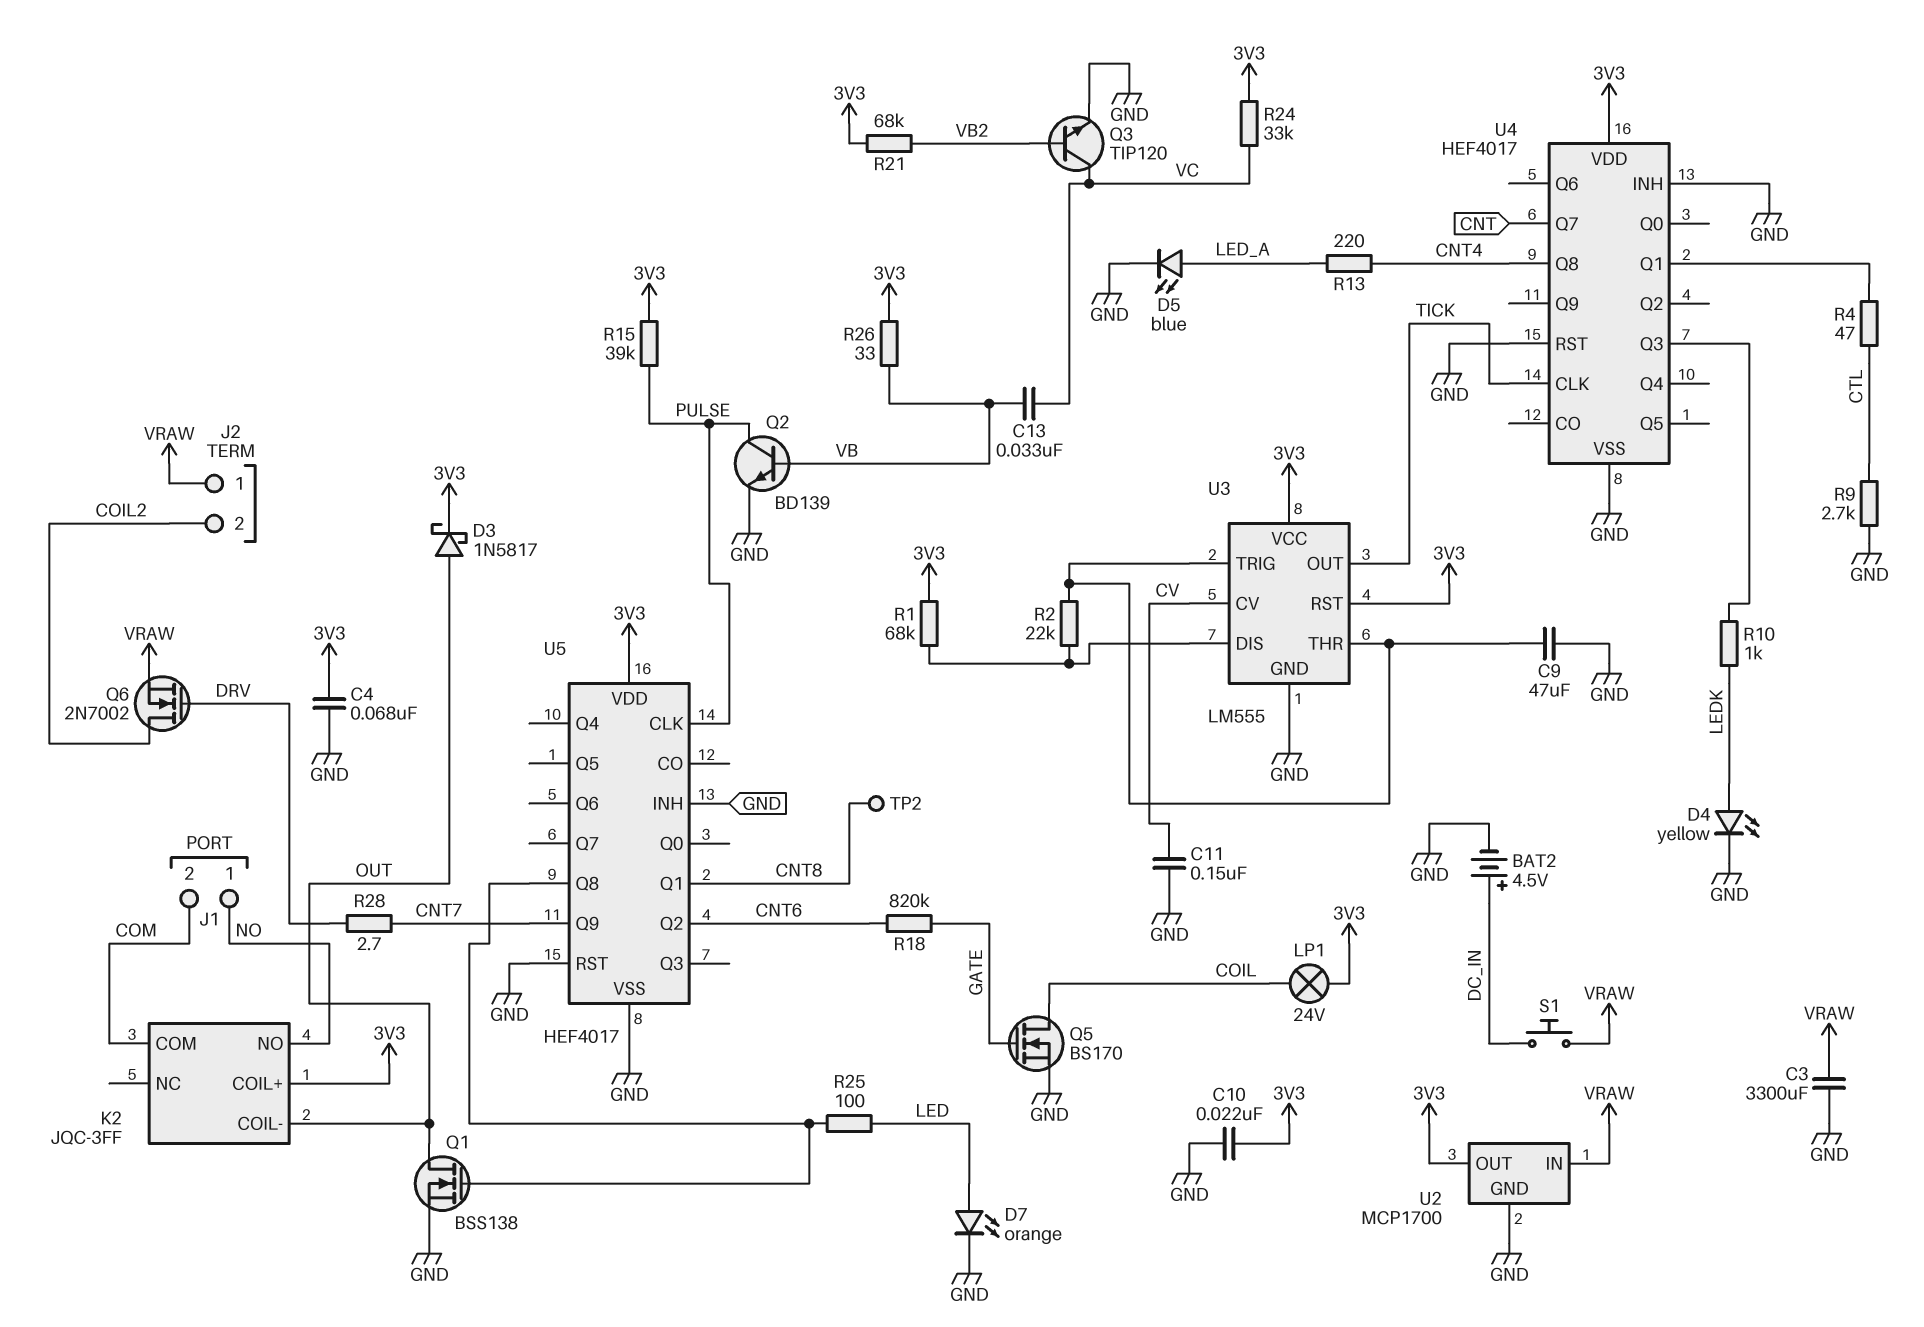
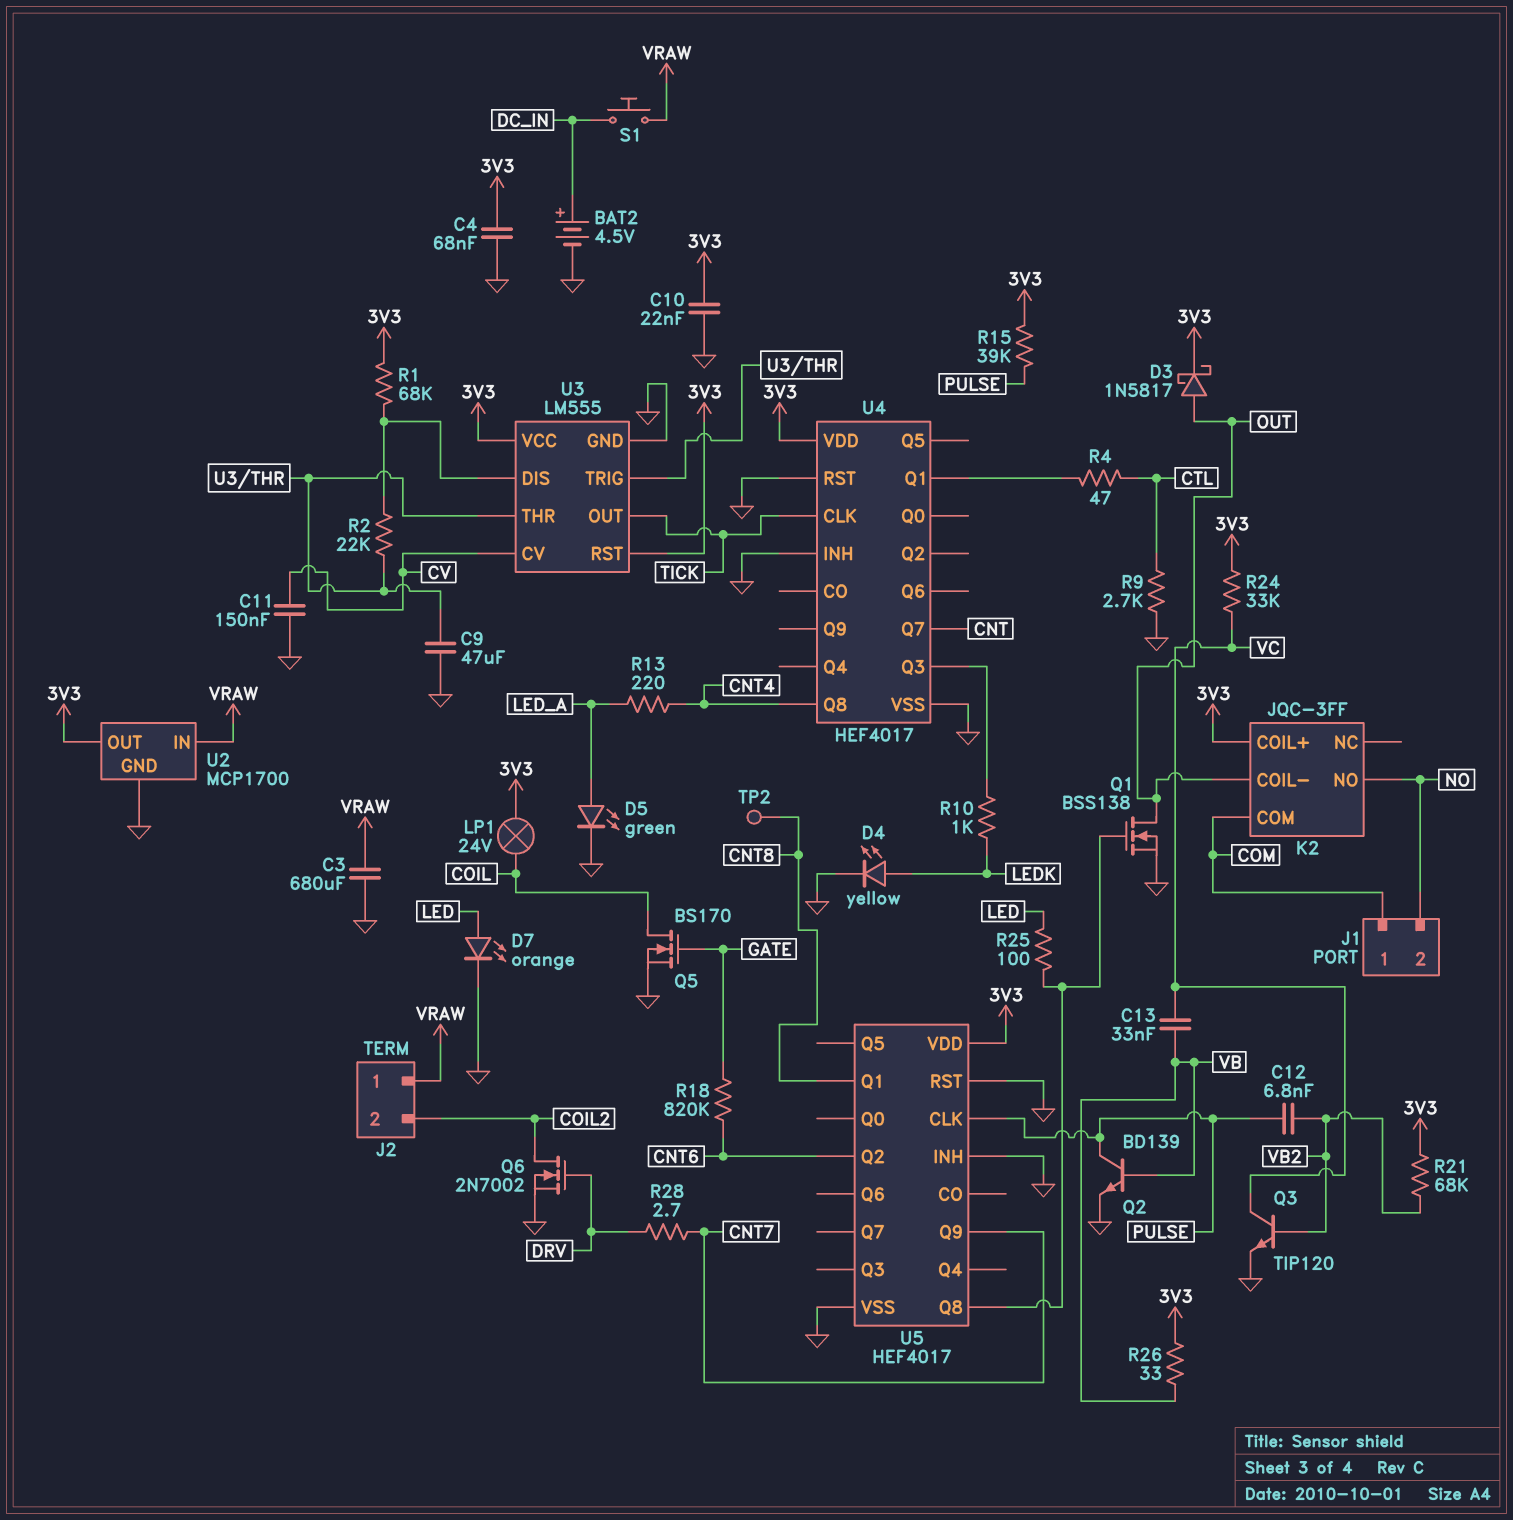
C3: 3300uF (GND, VRAW) -> 680uF (GND, VRAW)
C12: none -> 6.8nF (PULSE, VB2)
D5: LED blue (A LED_A, K GND) -> LED green (A LED_A, K GND)
J1 pin 1: NO -> COM
J1 pin 2: COM -> NO
Q6: NMOS 2N7002 (G DRV, D COIL2, S VRAW) -> NMOS 2N7002 (G DRV, D COIL2, S GND)

